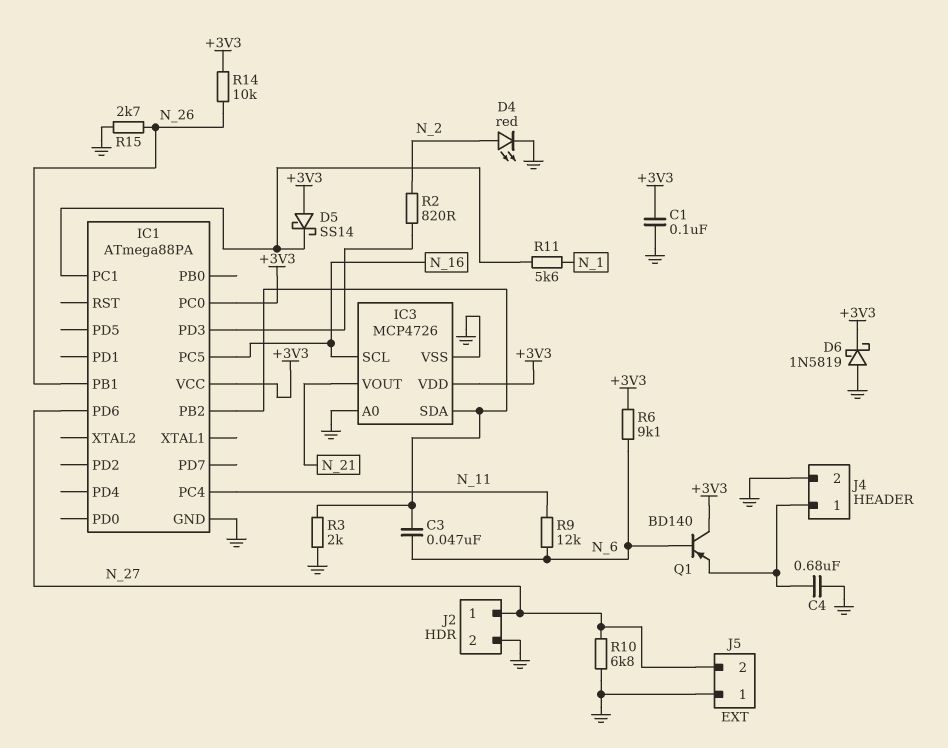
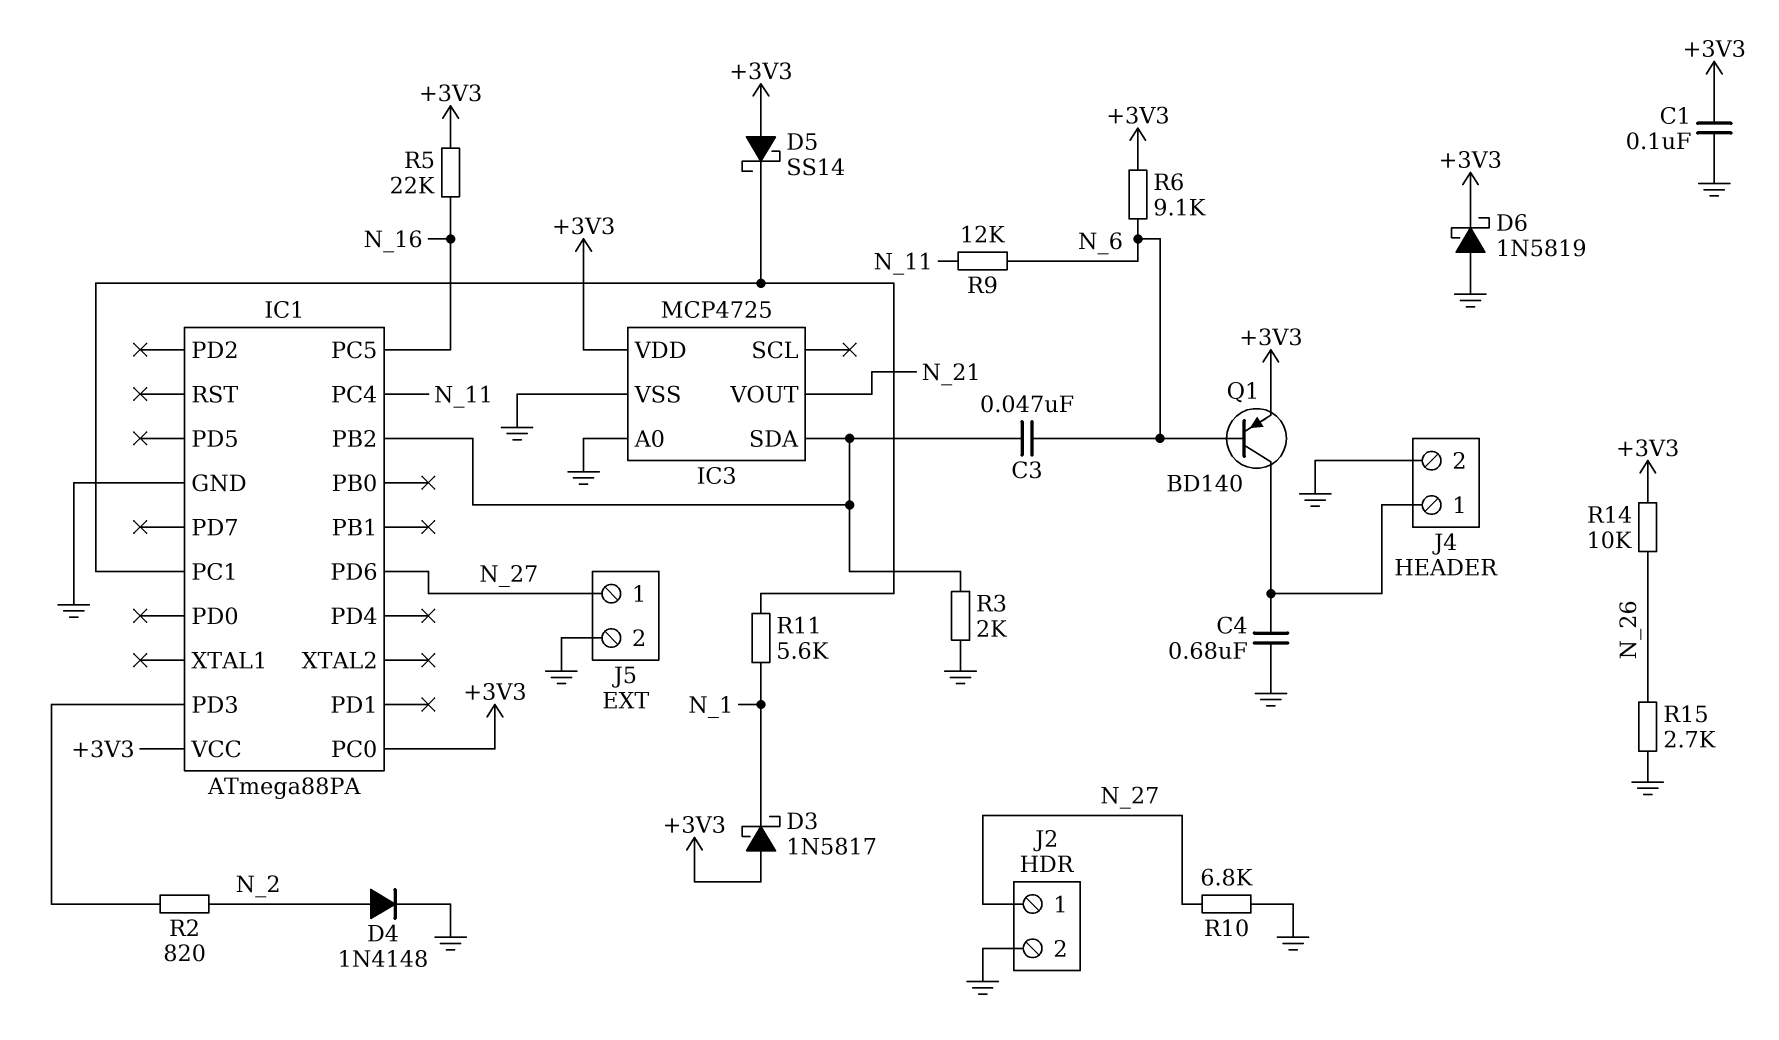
D3: none -> schottky 1N5817 (A +3V3, K N_1)
D4: LED red (A N_2, K GND) -> diode 1N4148 (A N_2, K GND)
IC1 pin PB1: N_26 -> none
IC3: MCP4726 -> MCP4725
IC3 pin SCL: N_16 -> none
J5 pin 1: GND -> N_27
J5 pin 2: N_27 -> GND
Q1: PNP BD140 (B N_6, C +3V3, E J4/1) -> PNP BD140 (B N_6, C J4/1, E +3V3)
R5: none -> 22k (+3V3, N_16)

